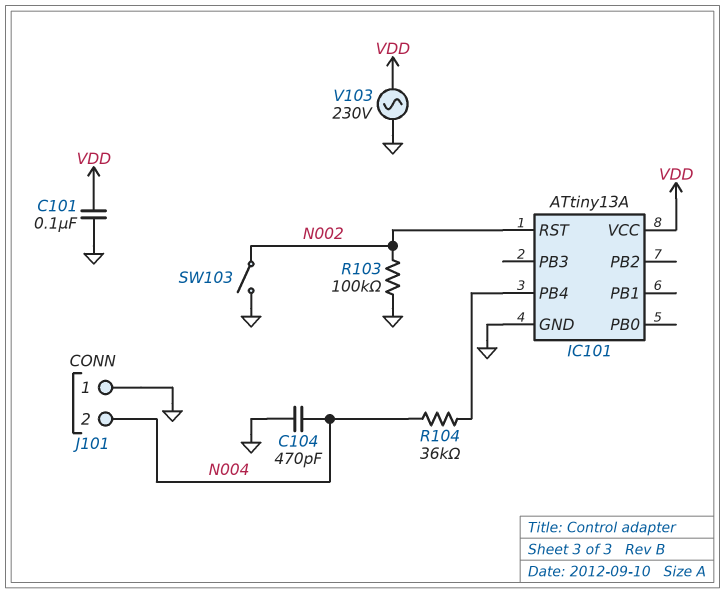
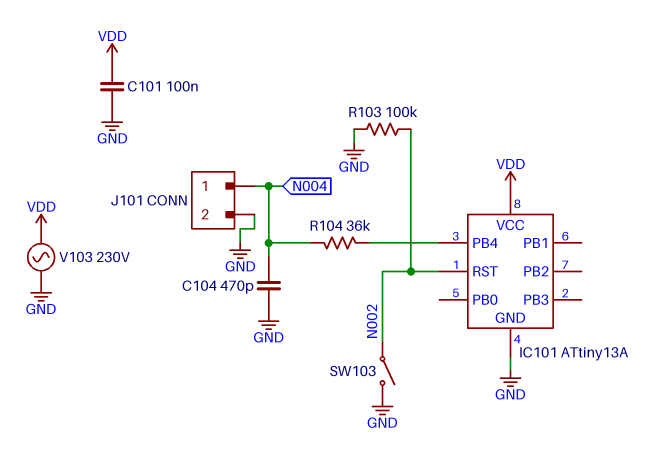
J101 pin 1: GND -> N004
J101 pin 2: N004 -> GND

